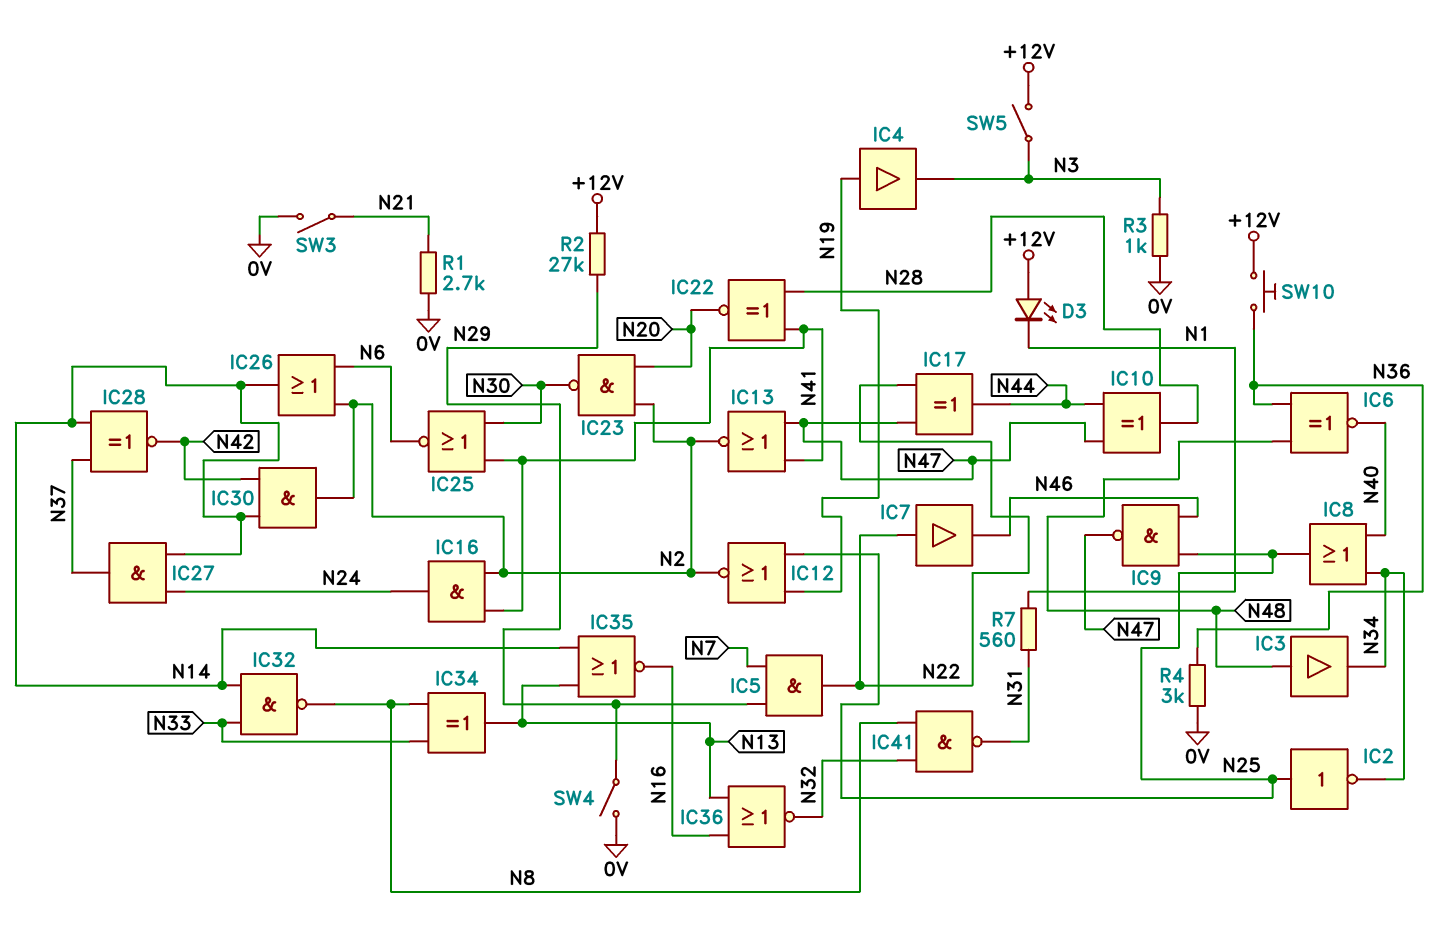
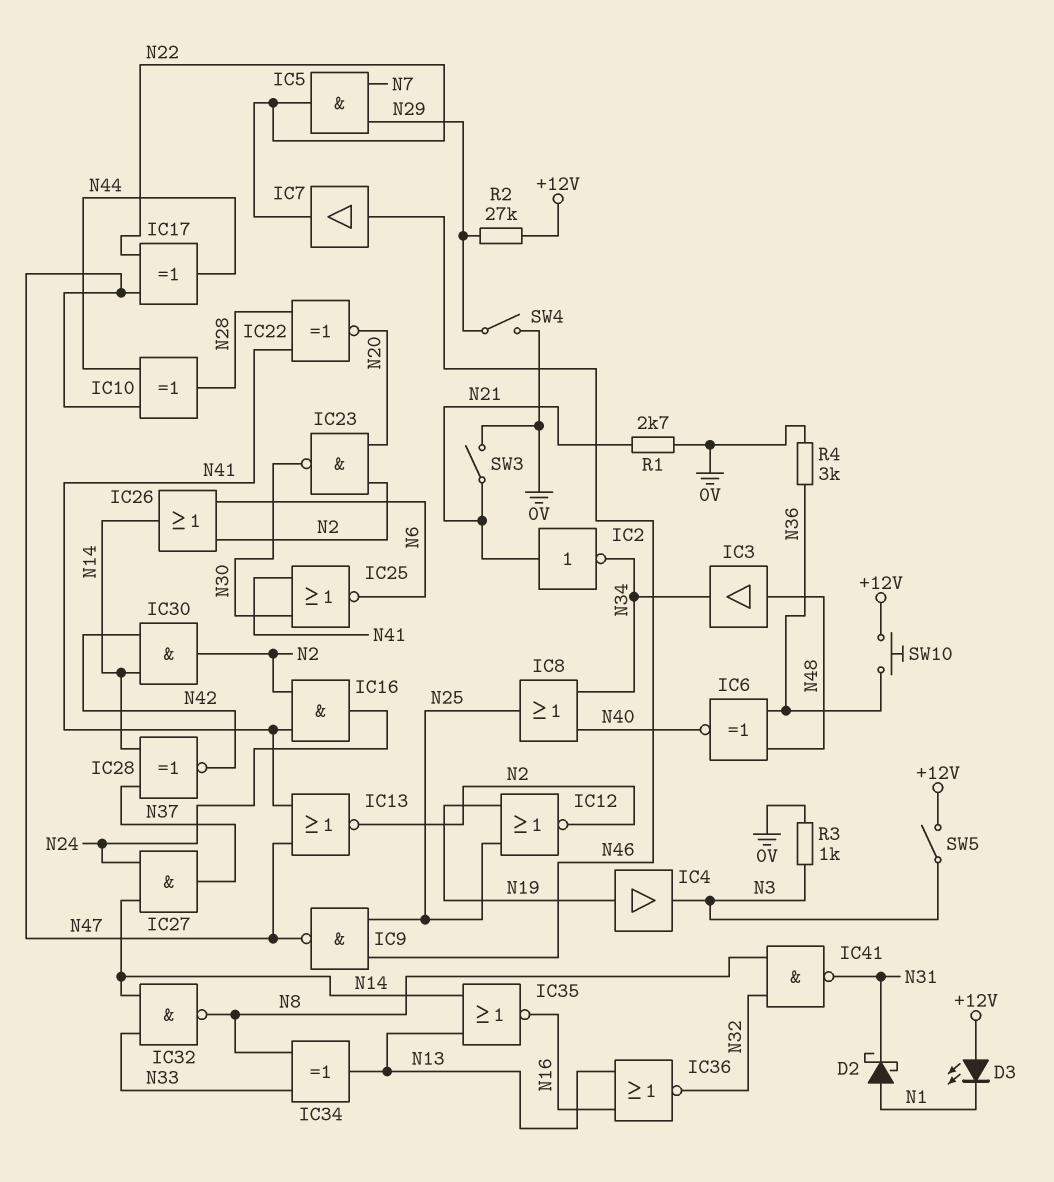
D2: none -> schottky (A N1, K N31)
IC2: NOT (in N25, out N34) -> NOT (in N21, out N34)
IC7: buffer (in N22, out N46) -> buffer (in N46, out N22)
R7: 560 (N1, N31) -> none

